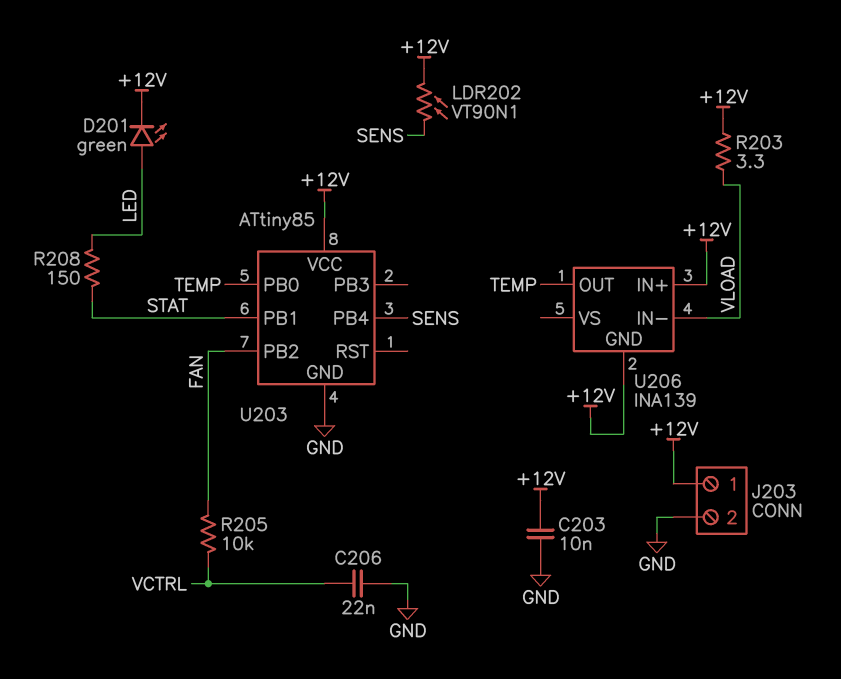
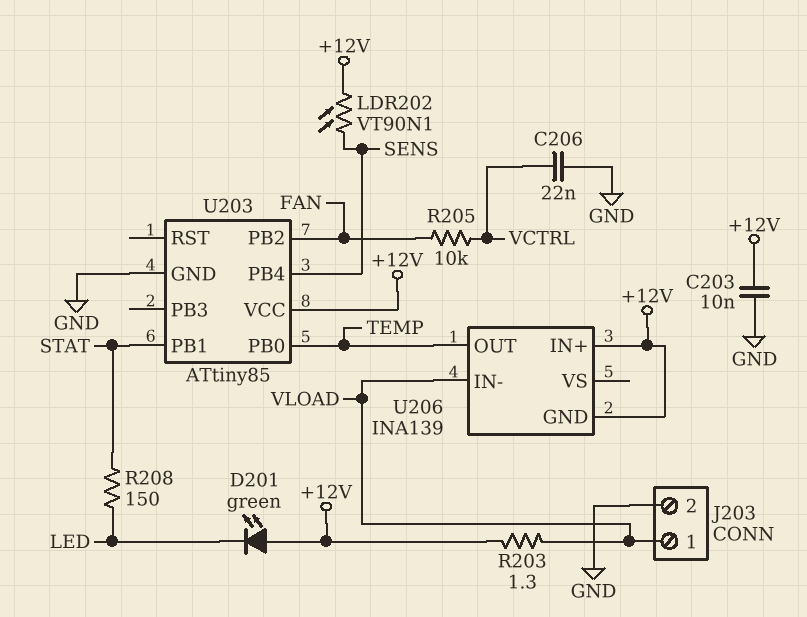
D201: LED green (A LED, K +12V) -> LED green (A +12V, K LED)
J203 pin 1: +12V -> VLOAD
R203: 3.3 (+12V, VLOAD) -> 1.3 (+12V, VLOAD)

